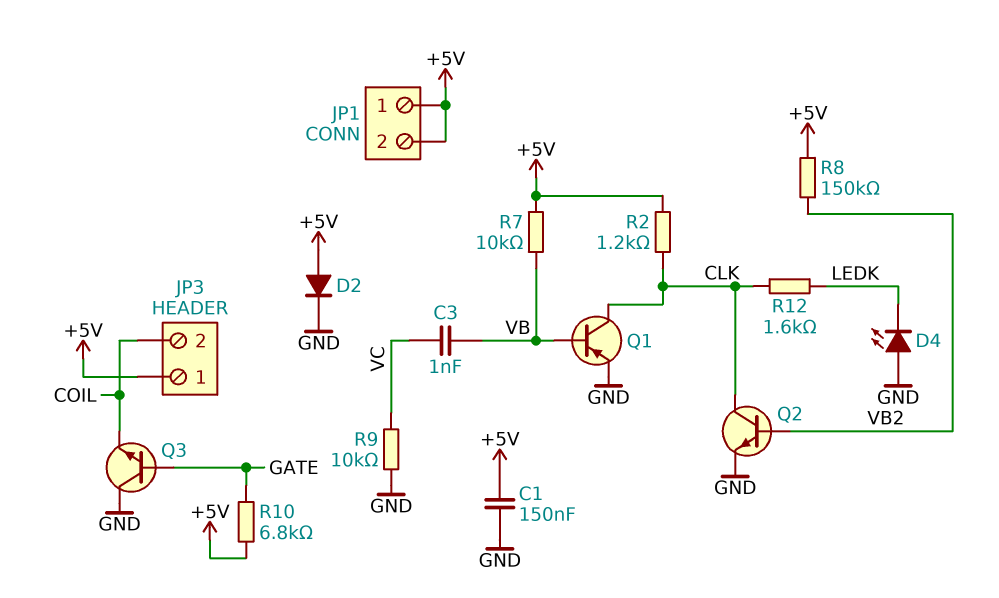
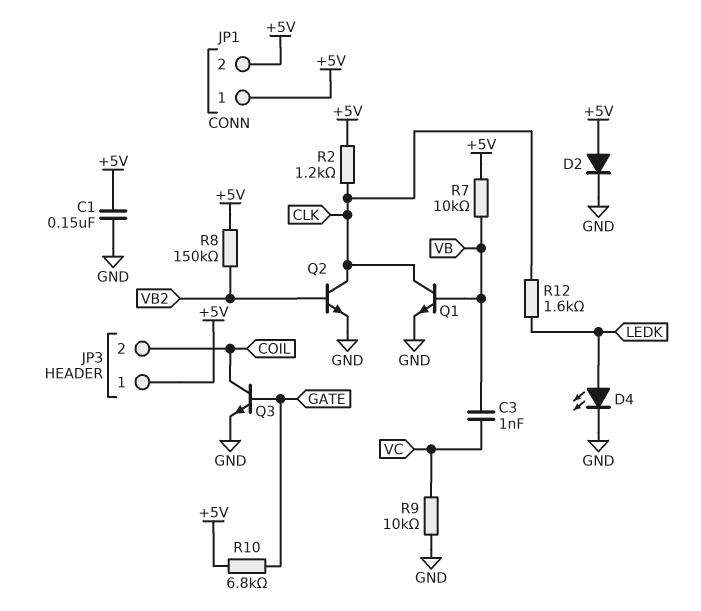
D4: LED (A GND, K LEDK) -> LED (A LEDK, K GND)
Q1: PNP (B VB, C CLK, E GND) -> NPN (B VB, C CLK, E GND)
Q3: NPN (B GATE, C GND, E COIL) -> NPN (B GATE, C COIL, E GND)

